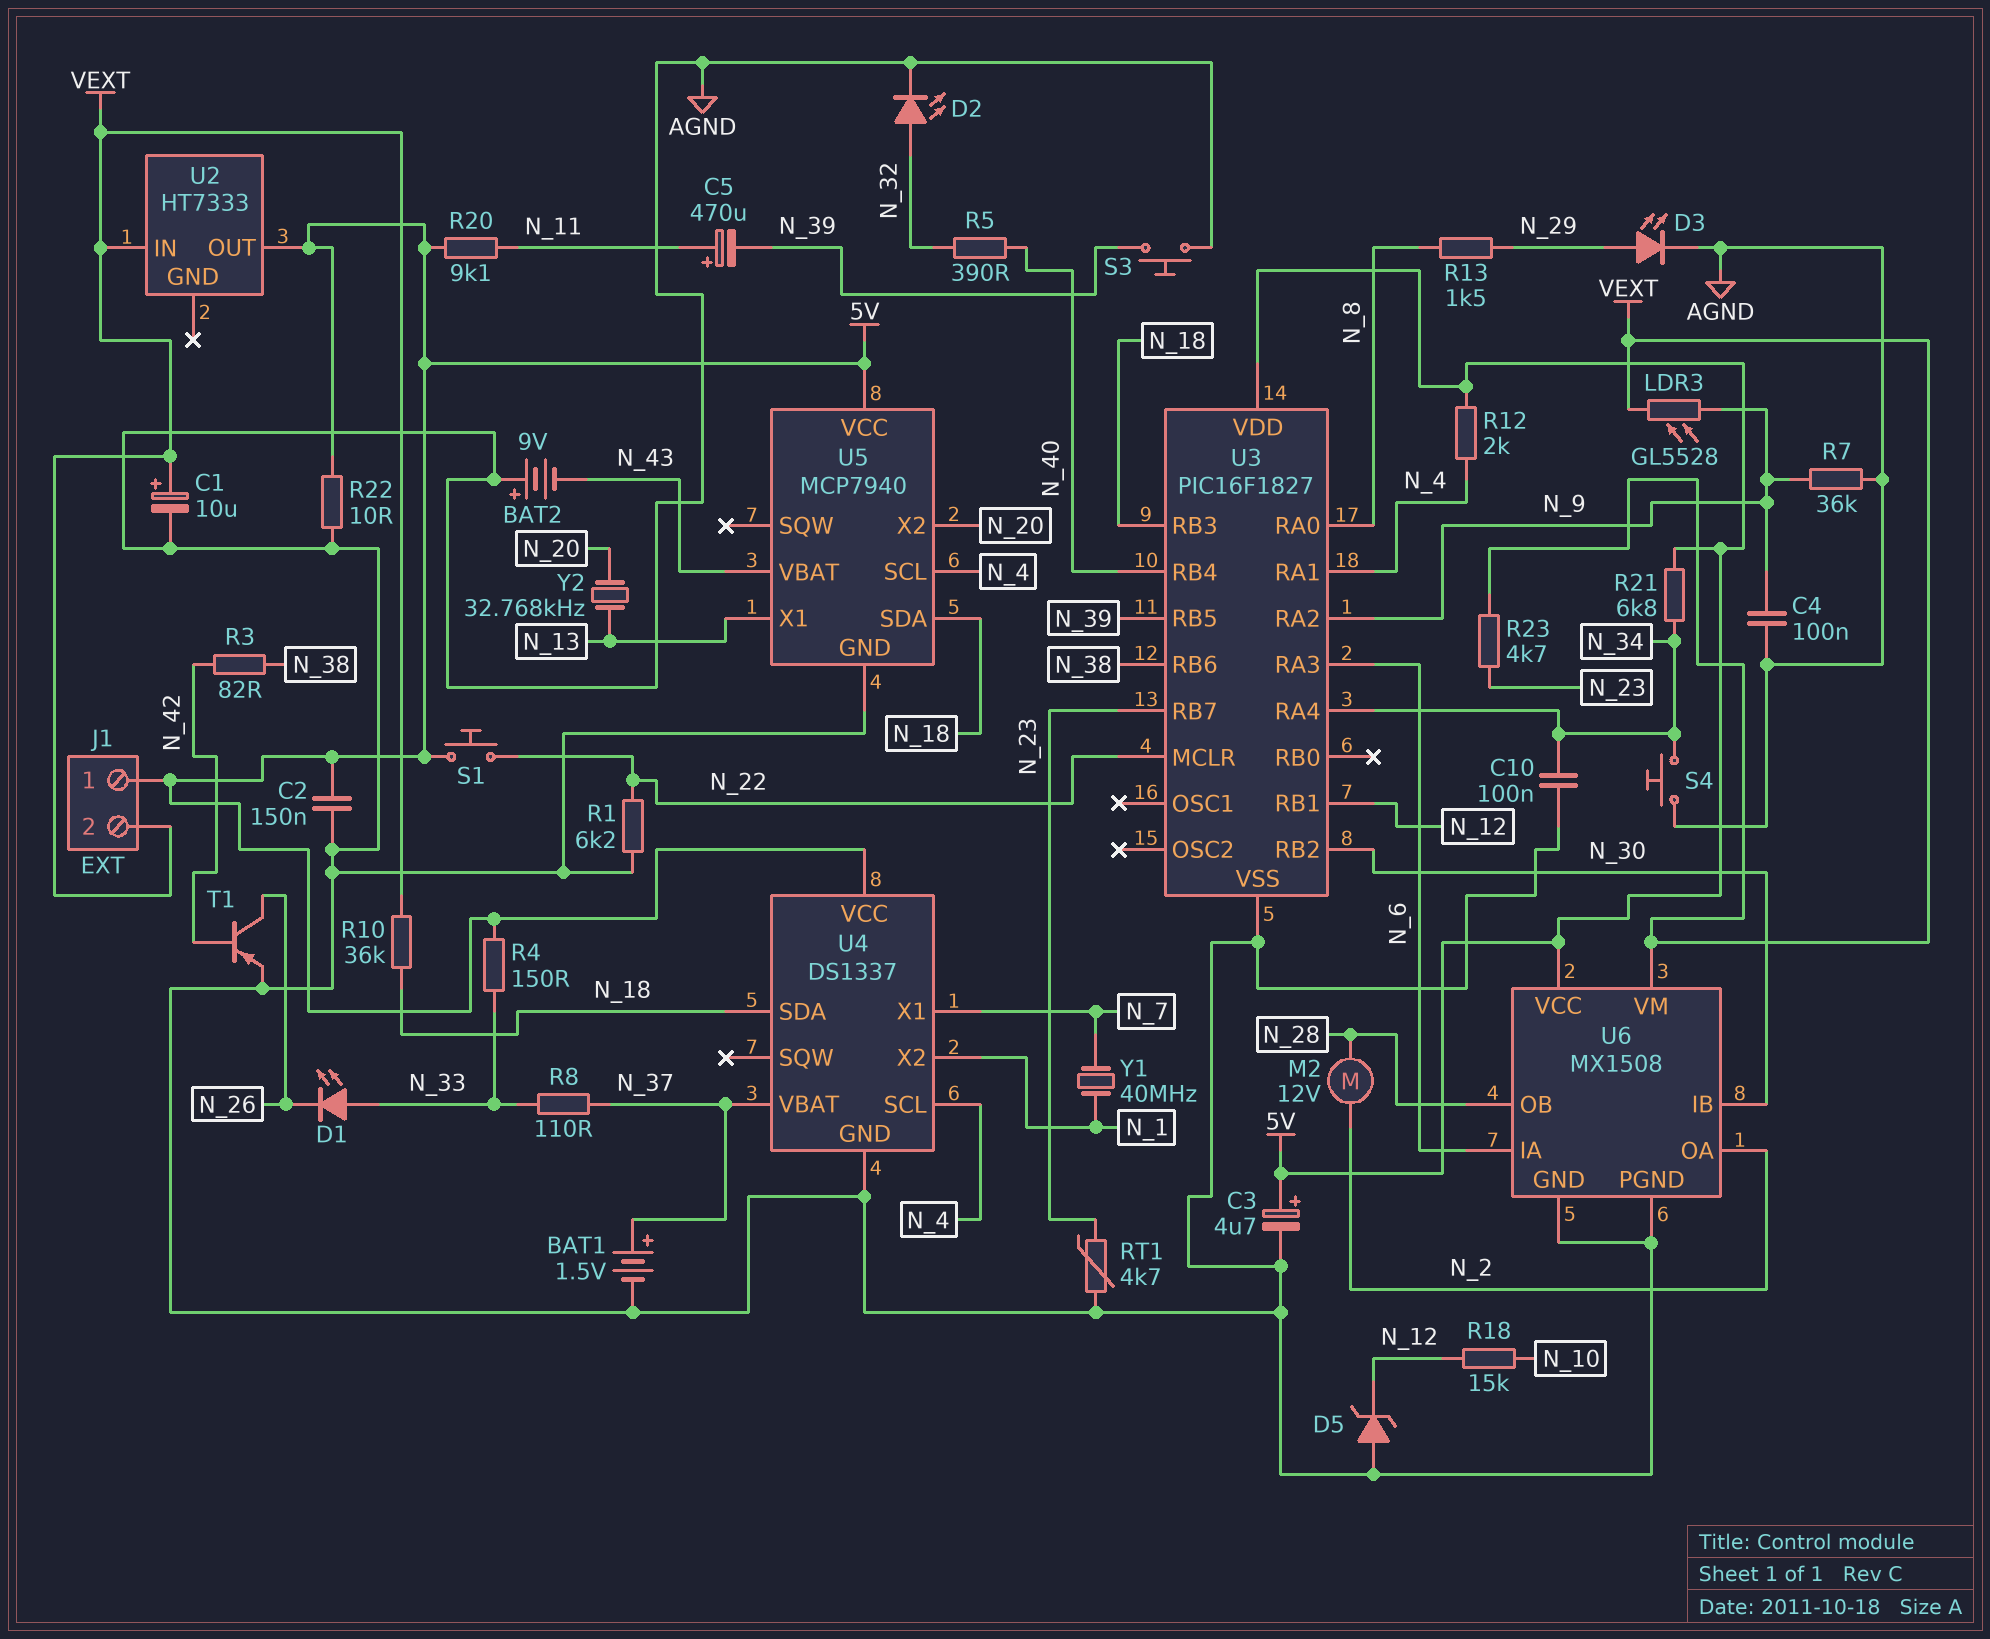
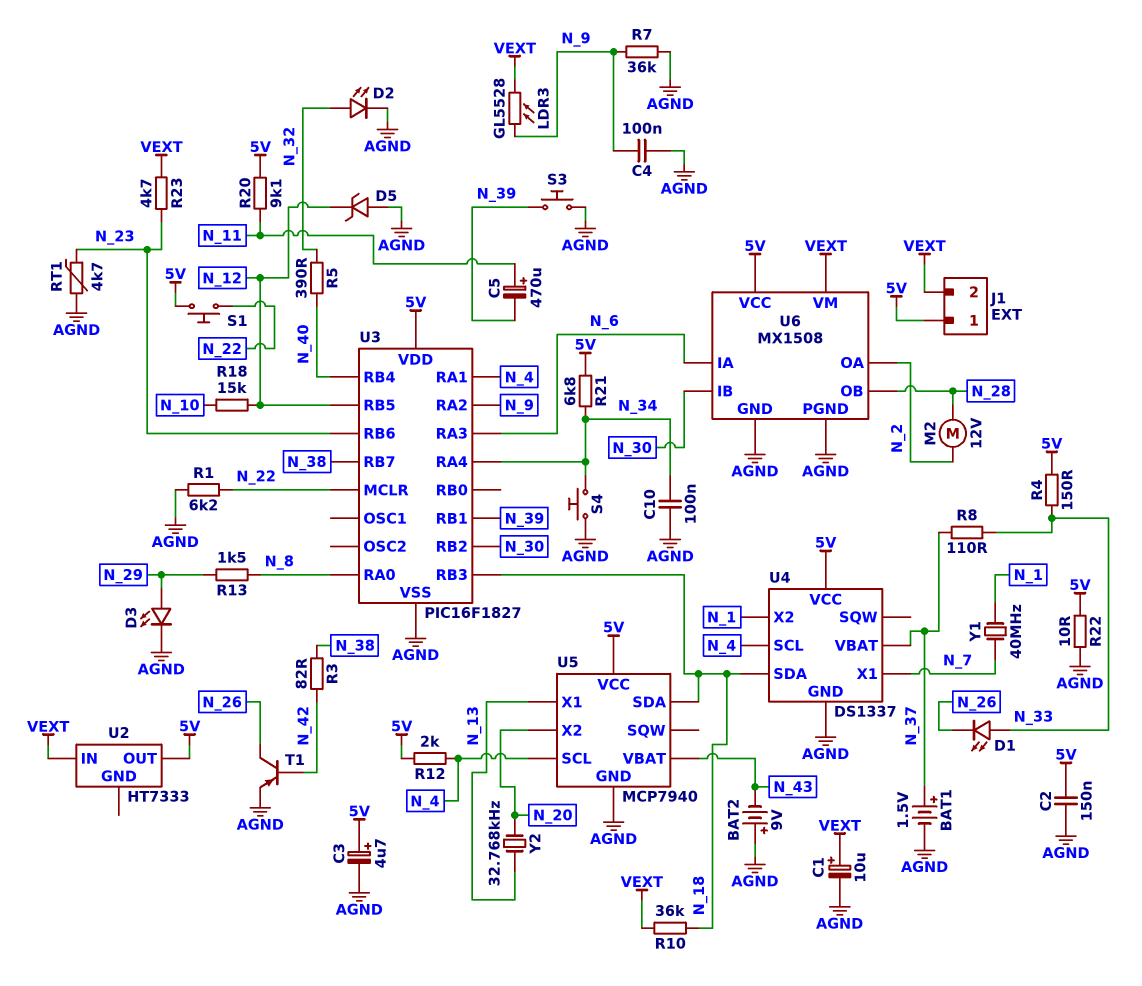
U3 pin RB1: N_12 -> N_39
U3 pin RB5: N_39 -> N_12
U3 pin RB6: N_38 -> N_23
U3 pin RB7: N_23 -> N_38

